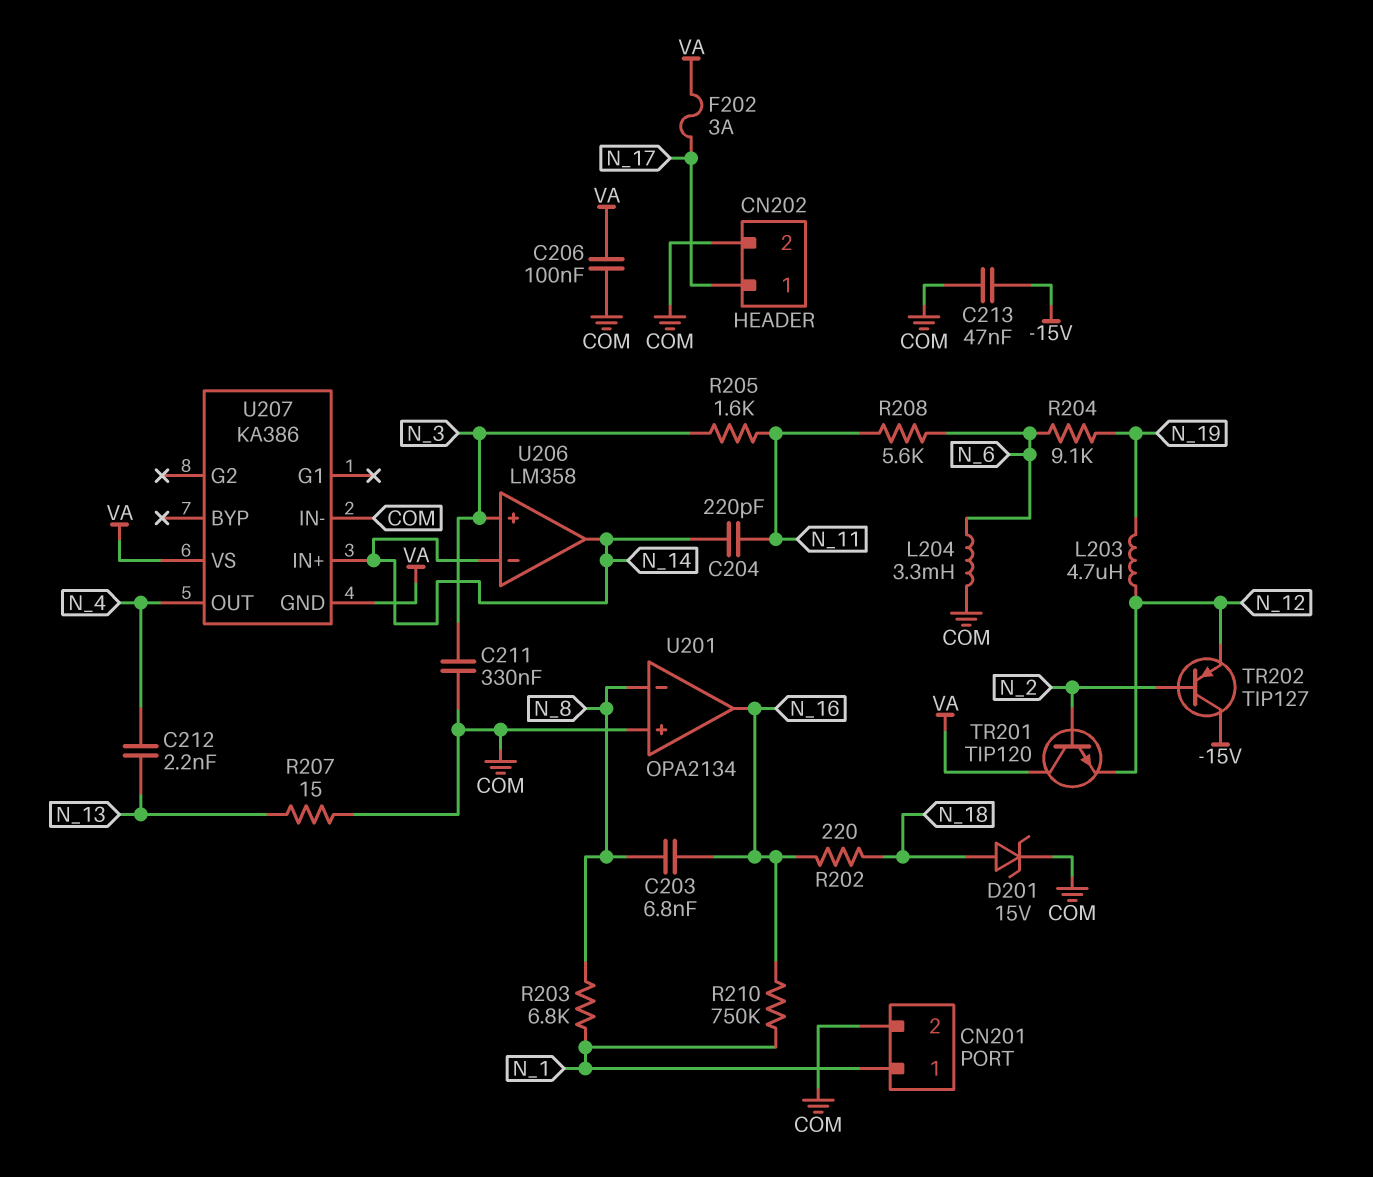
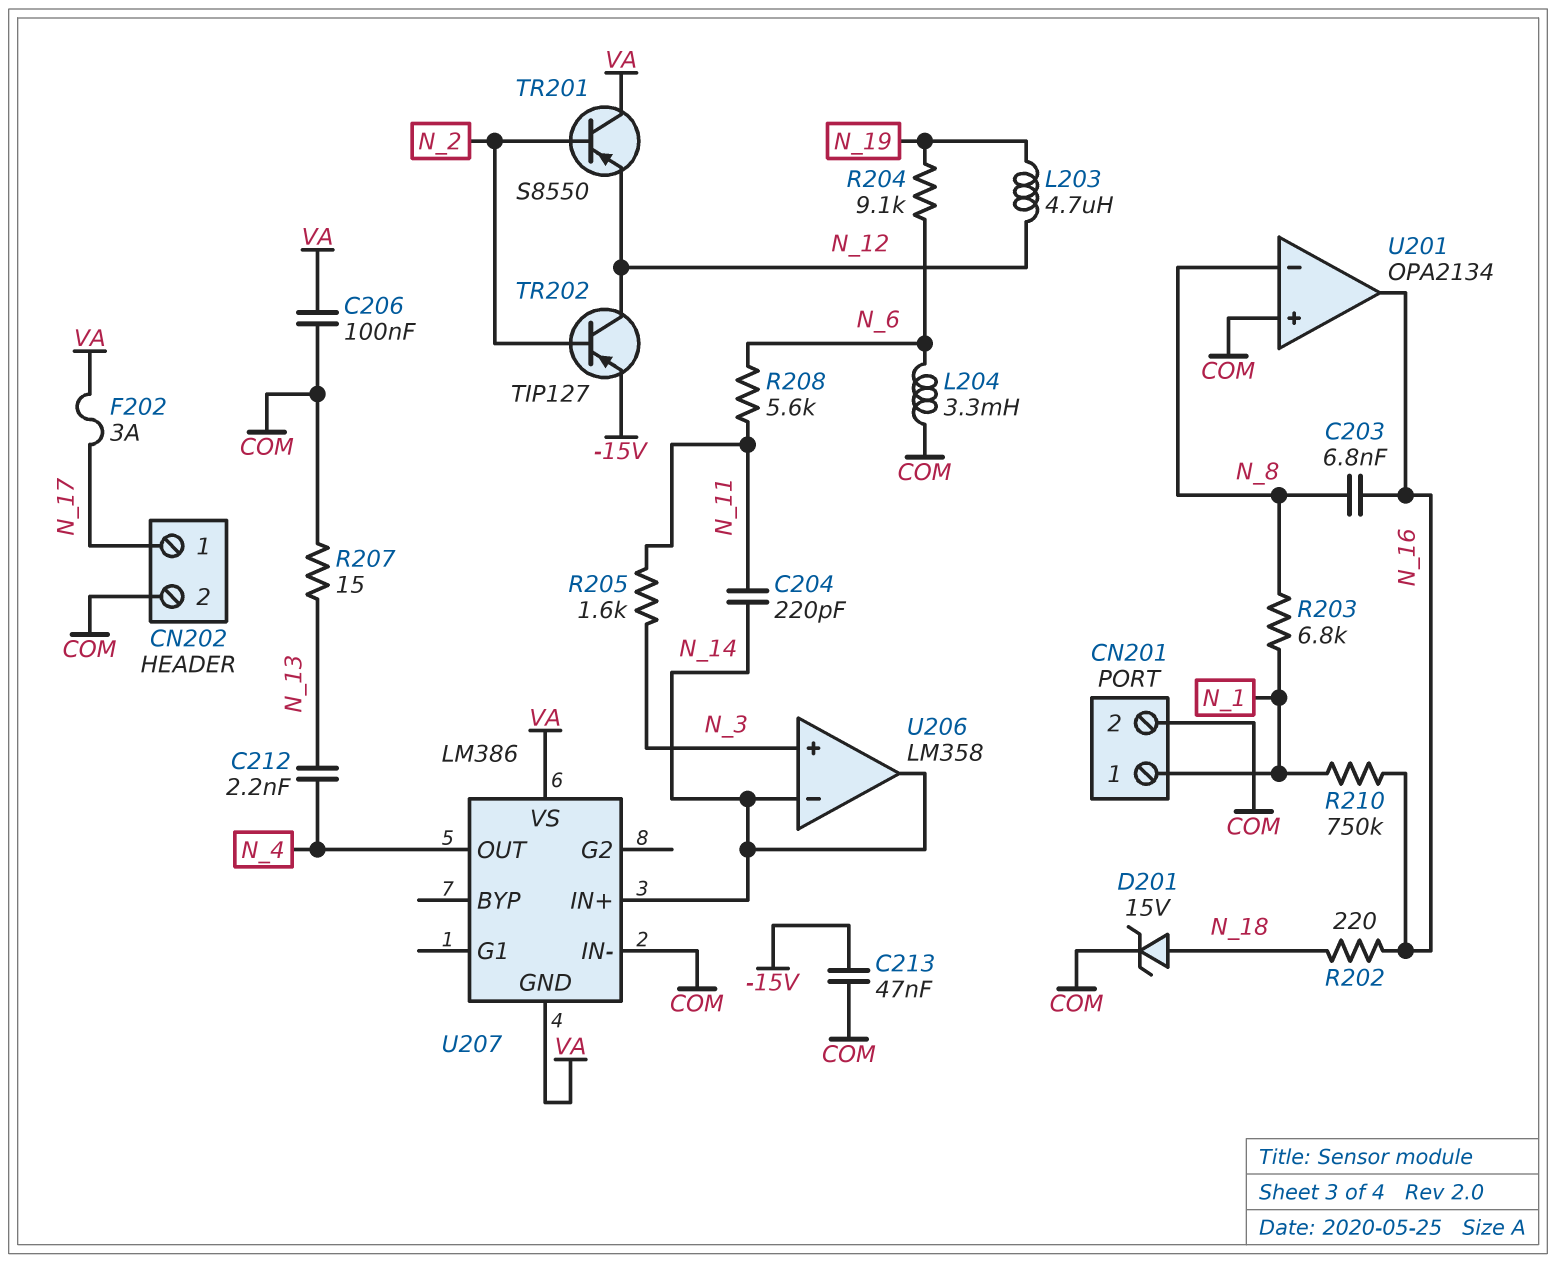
C211: 330nF (COM, N_3) -> none
TR201: NPN TIP120 (B N_2, C VA, E N_12) -> PNP S8550 (B N_2, C VA, E N_12)
TR202: PNP TIP127 (B N_2, C -15V, E N_12) -> PNP TIP127 (B N_2, C N_12, E -15V)
U207: KA386 -> LM386

